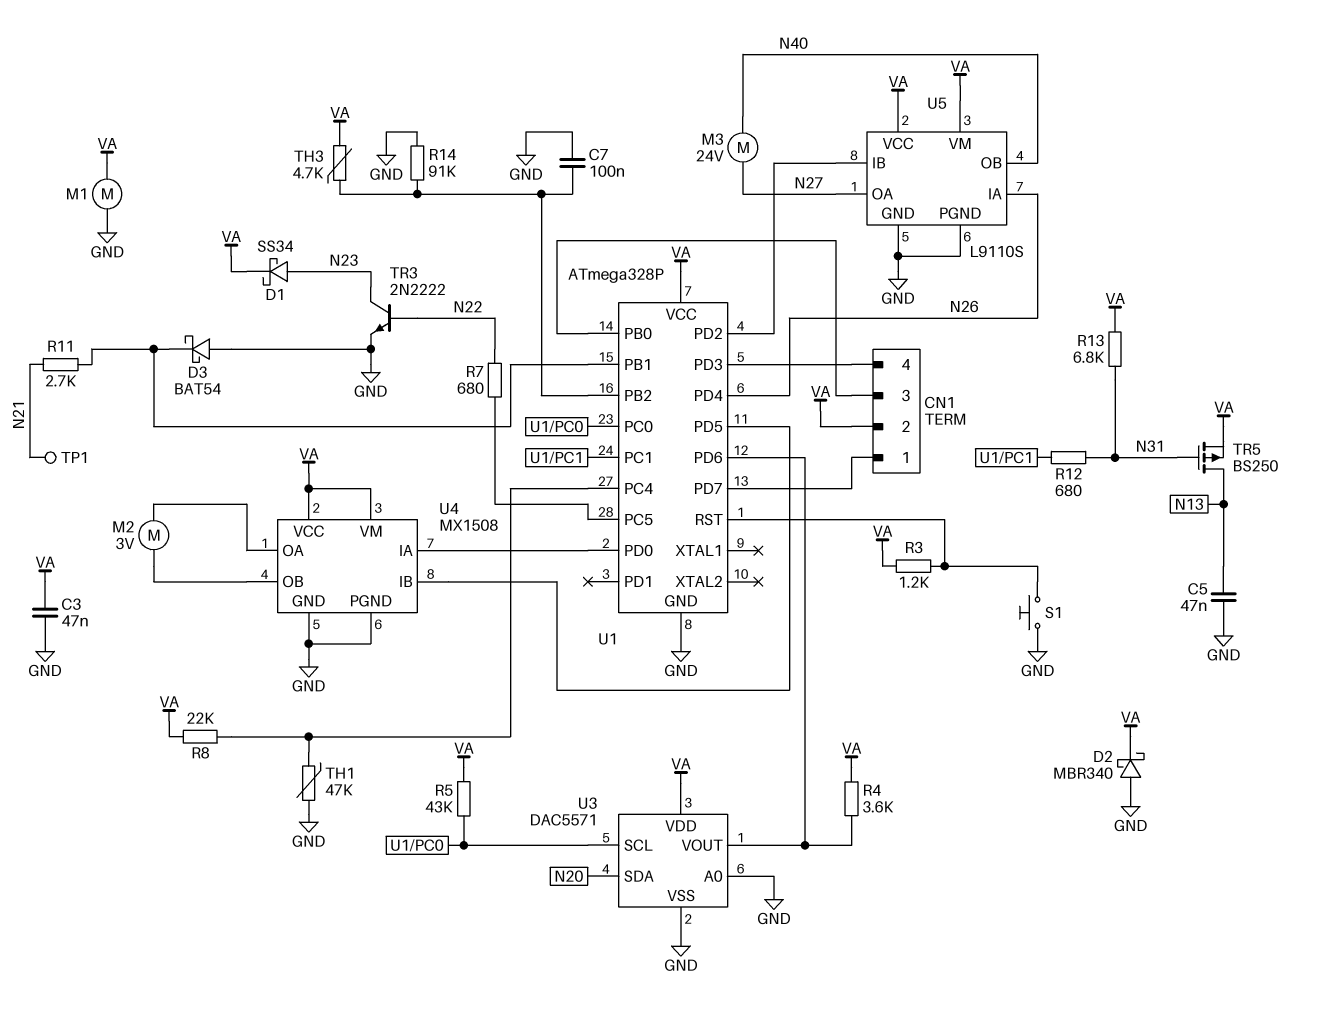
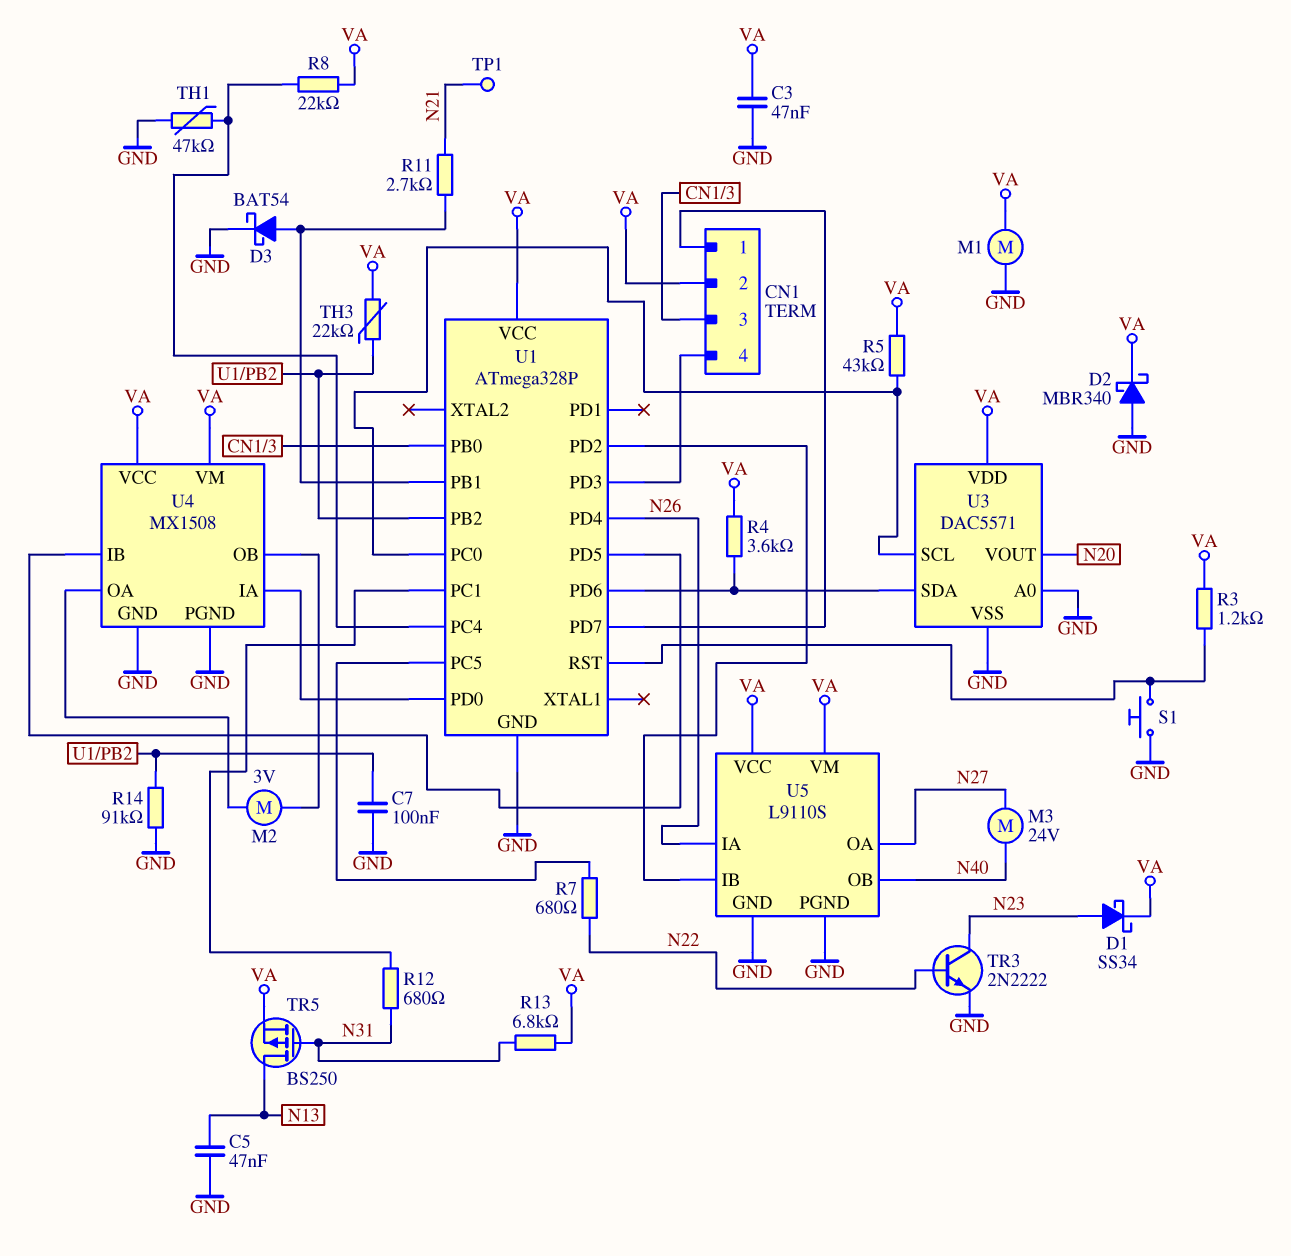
D3: schottky BAT54 (A GND, K U1/PB1) -> schottky BAT54 (A U1/PB1, K GND)
TH3: 4.7k (U1/PB2, VA) -> 22k (U1/PB2, VA)
U3 pin SDA: N20 -> U1/PD6
U3 pin VOUT: U1/PD6 -> N20

